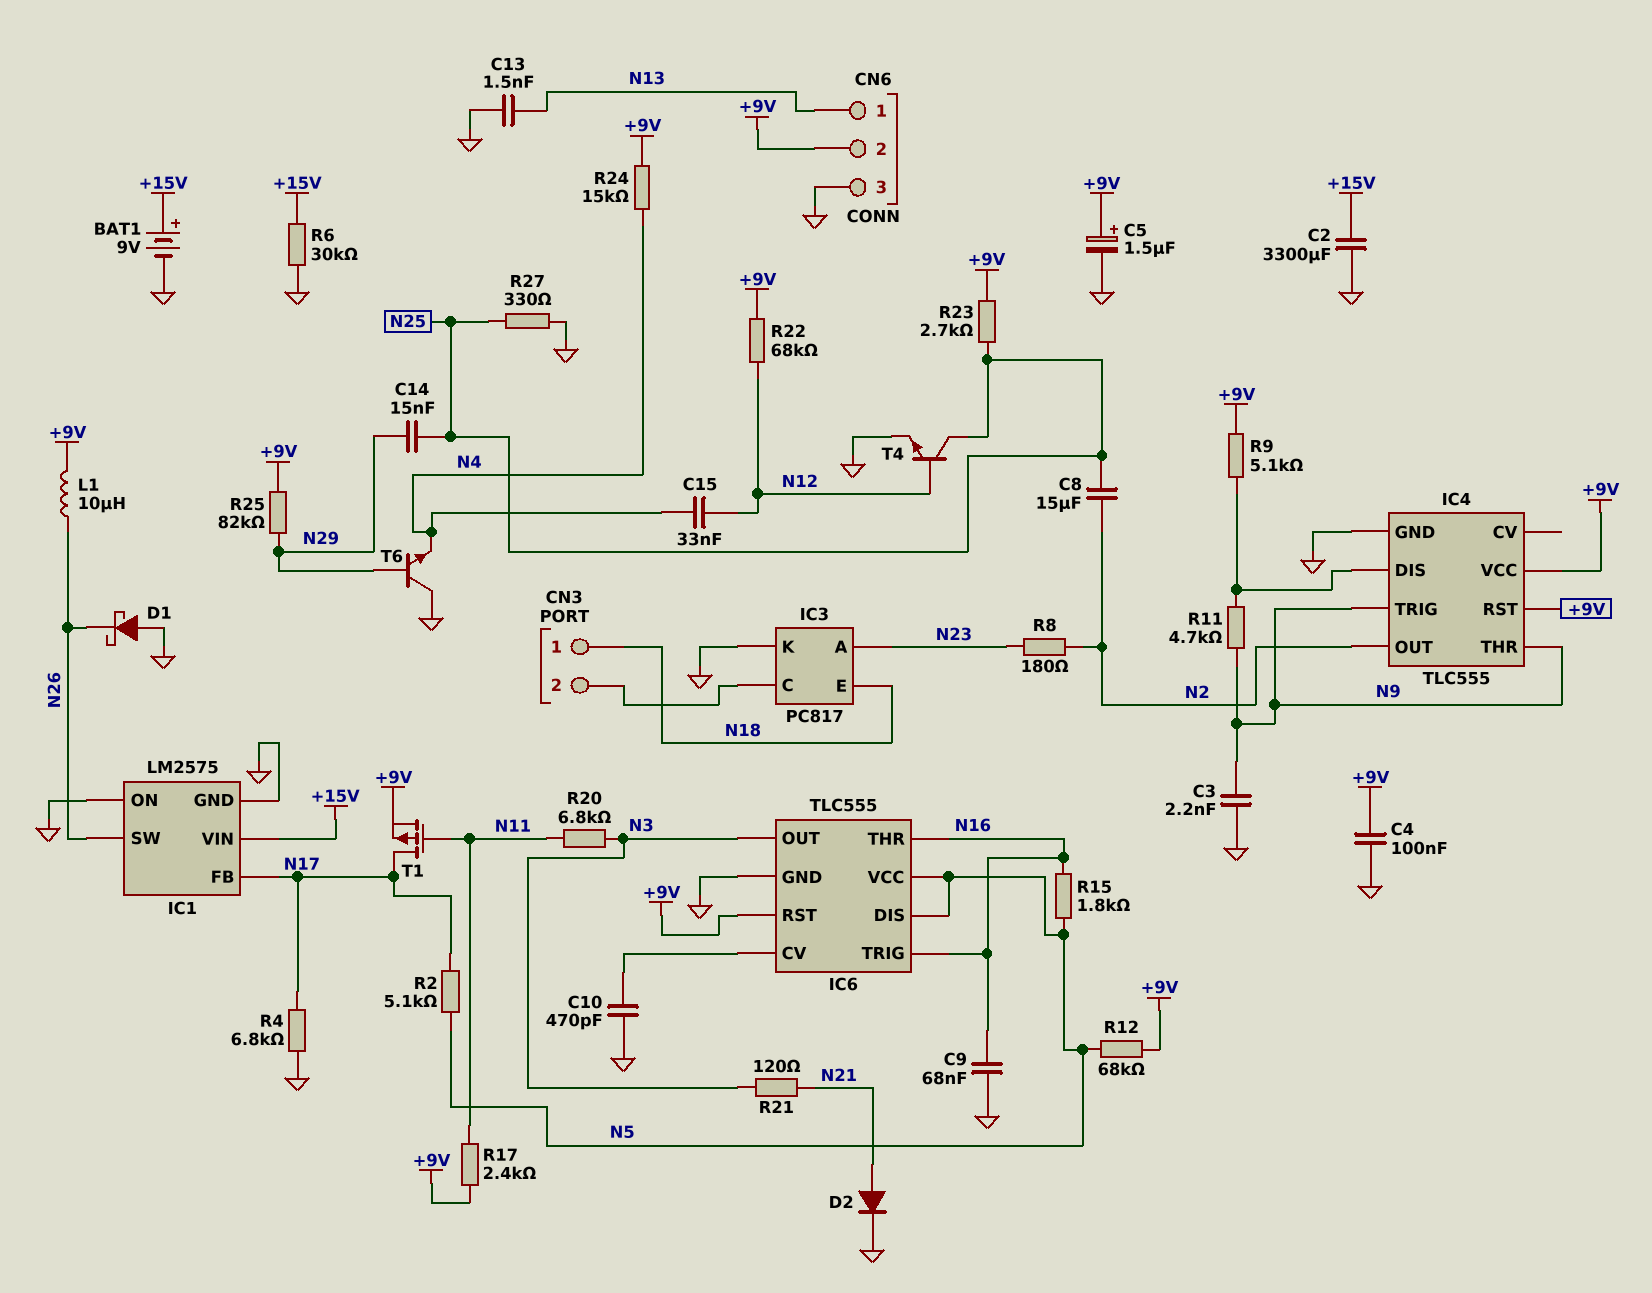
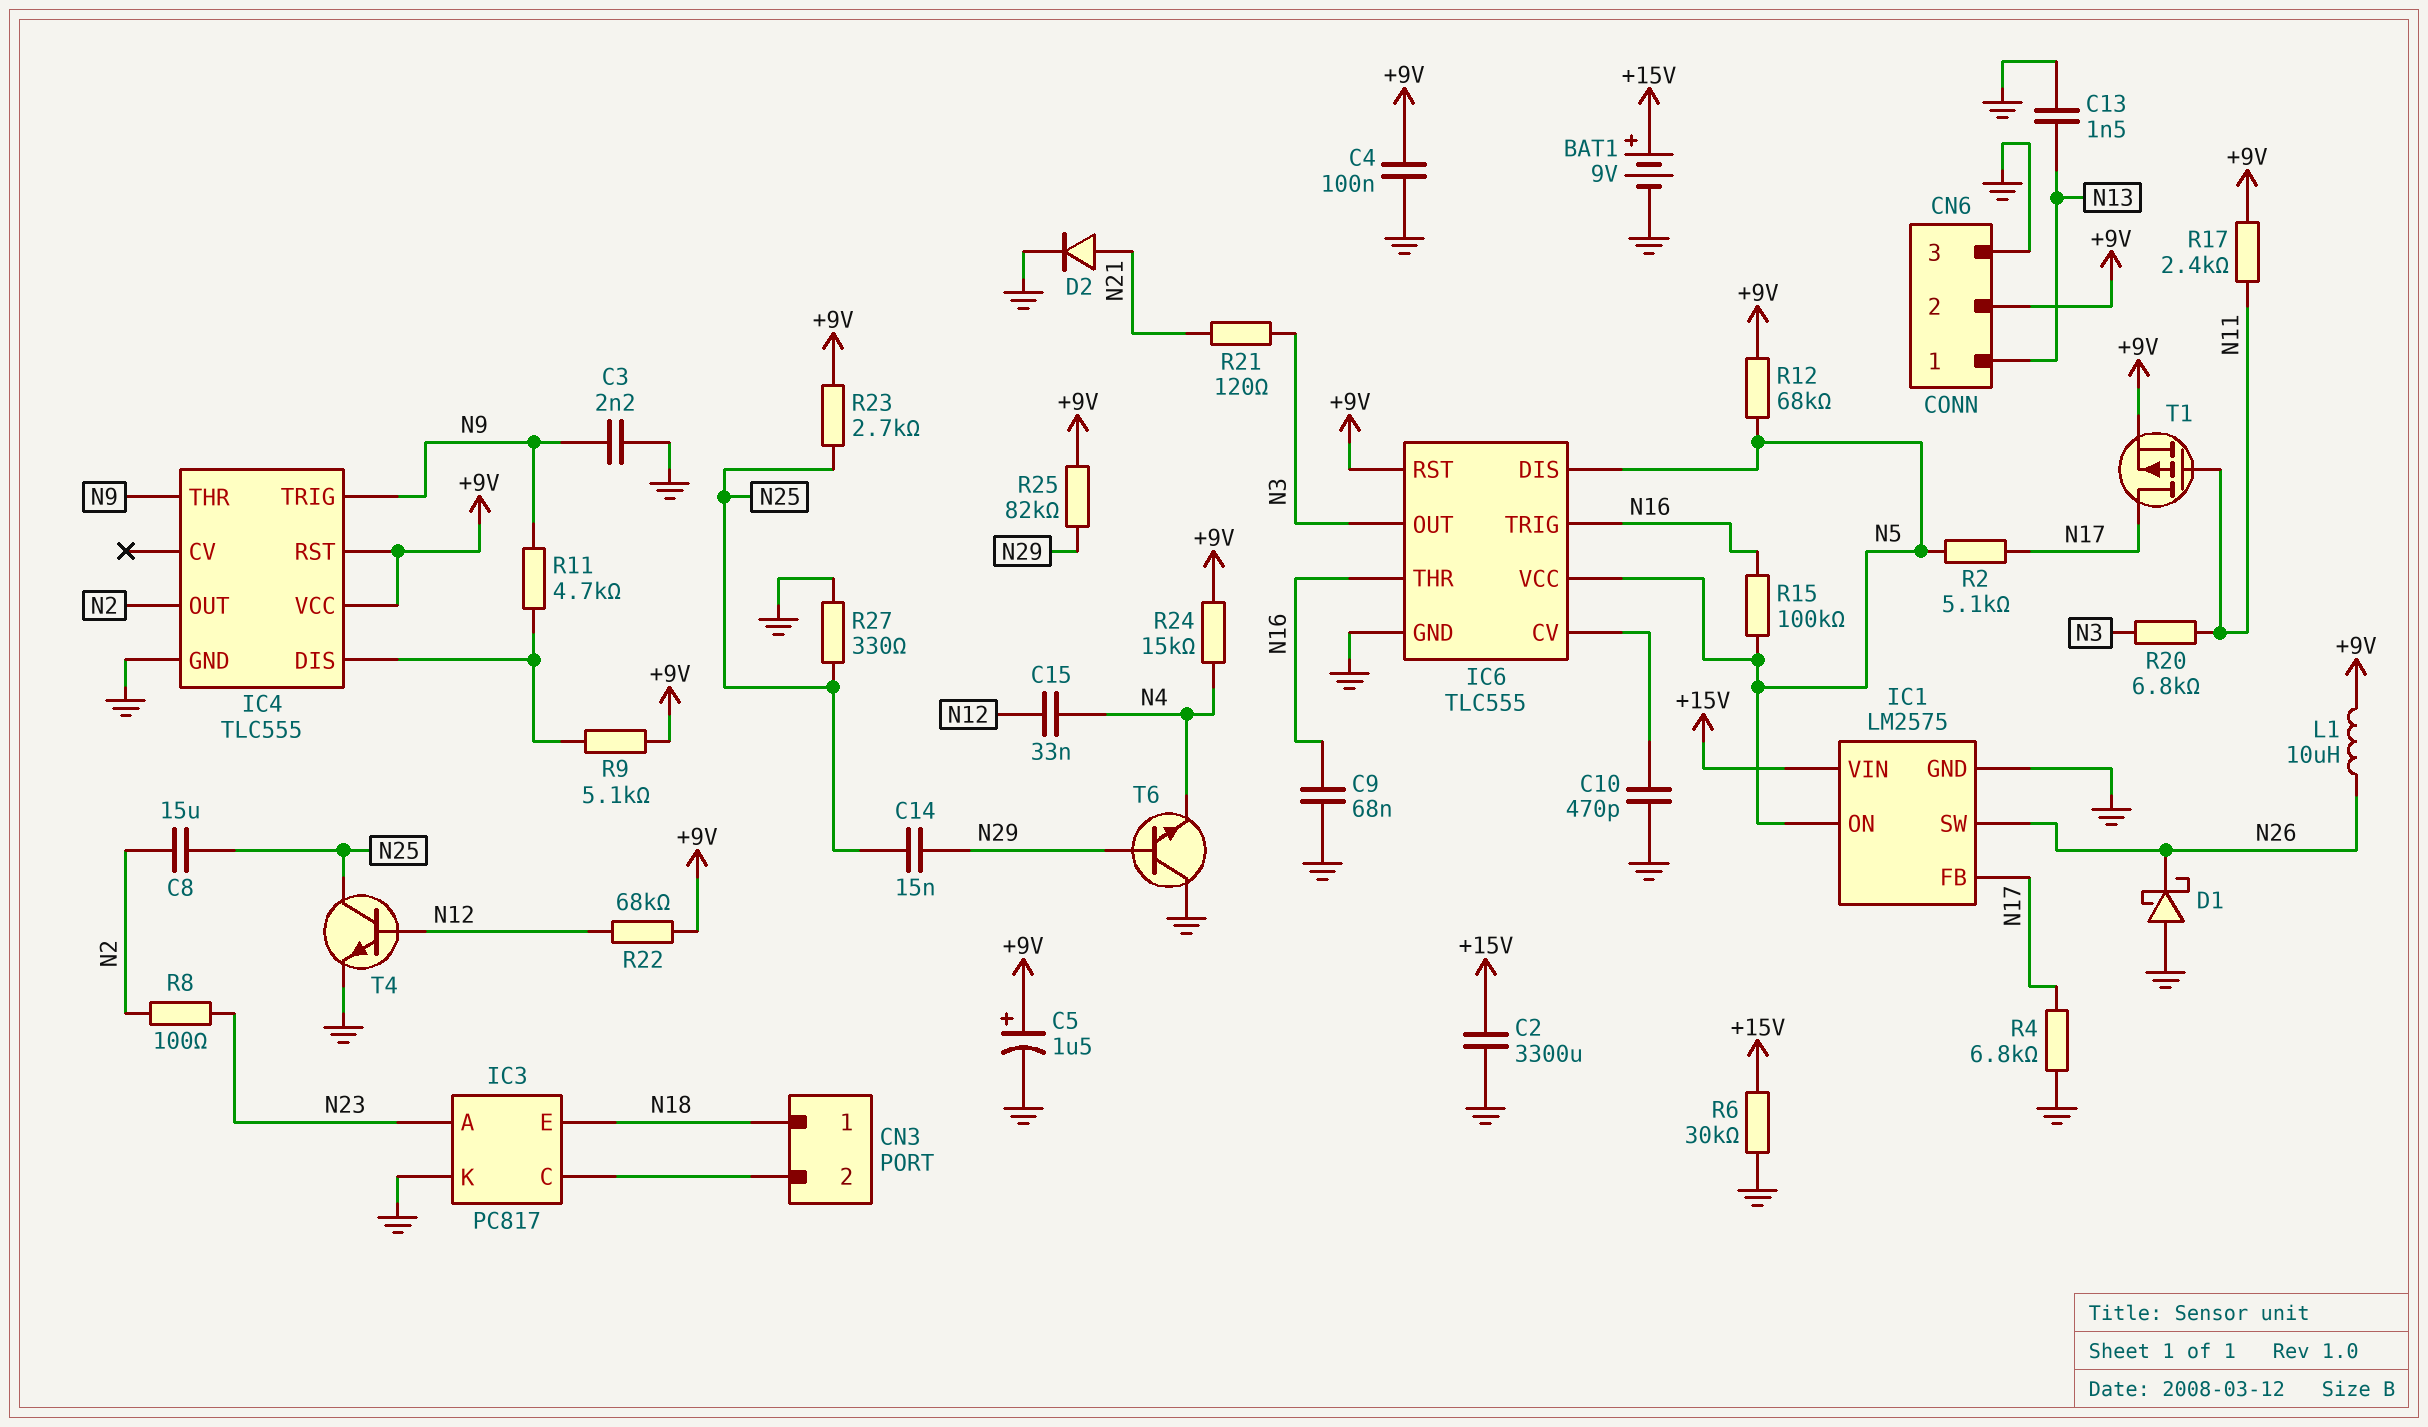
IC1 pin ON: GND -> N5
R8: 180 (N2, N23) -> 100 (N2, N23)
R15: 1.8k (N5, N16) -> 100k (N5, N16)

